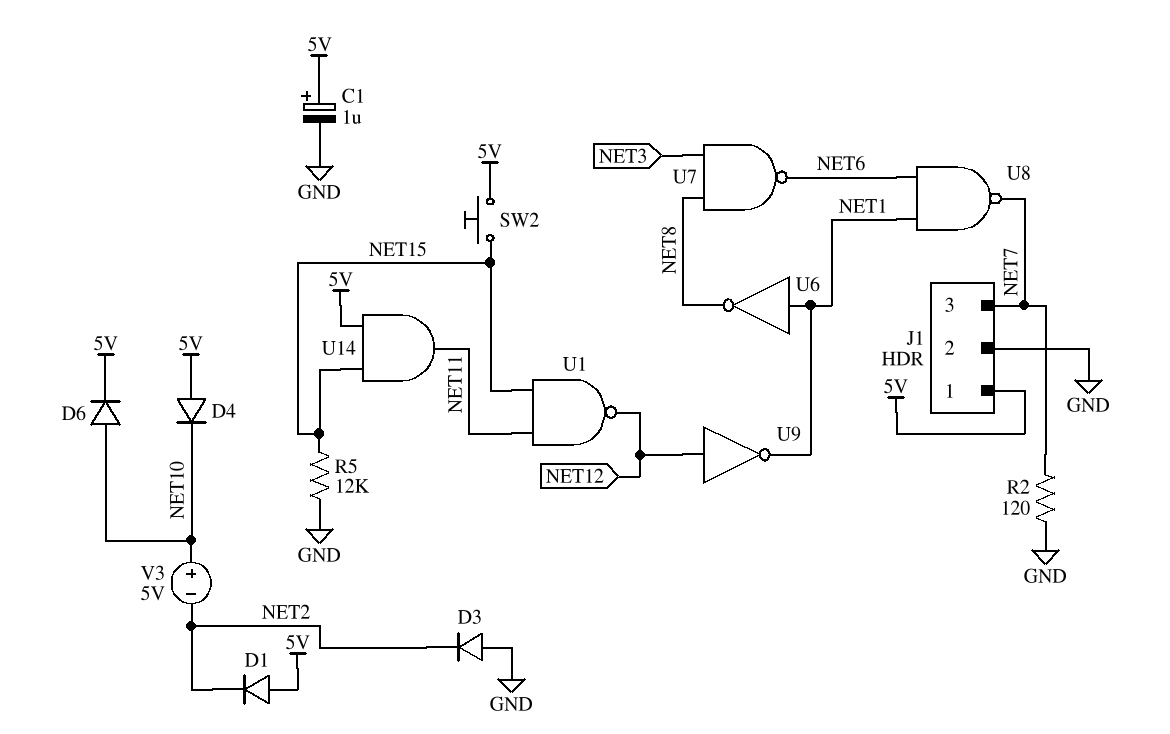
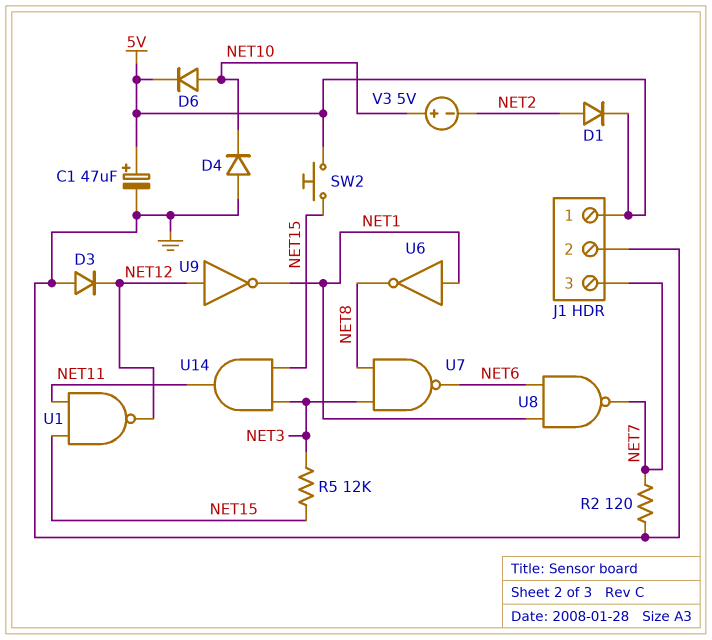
C1: 1uF (plus 5V, minus GND) -> 47uF (plus 5V, minus GND)
D1: diode (A 5V, K NET2) -> diode (A NET2, K 5V)
D3: diode (A GND, K NET2) -> diode (A GND, K NET12)
D4: diode (A 5V, K NET10) -> diode (A GND, K NET10)
R5: 12k (GND, NET15) -> 12k (NET3, NET15)
U14: AND (in 5V, in NET15, out NET11) -> AND (in NET3, in NET15, out NET11)

